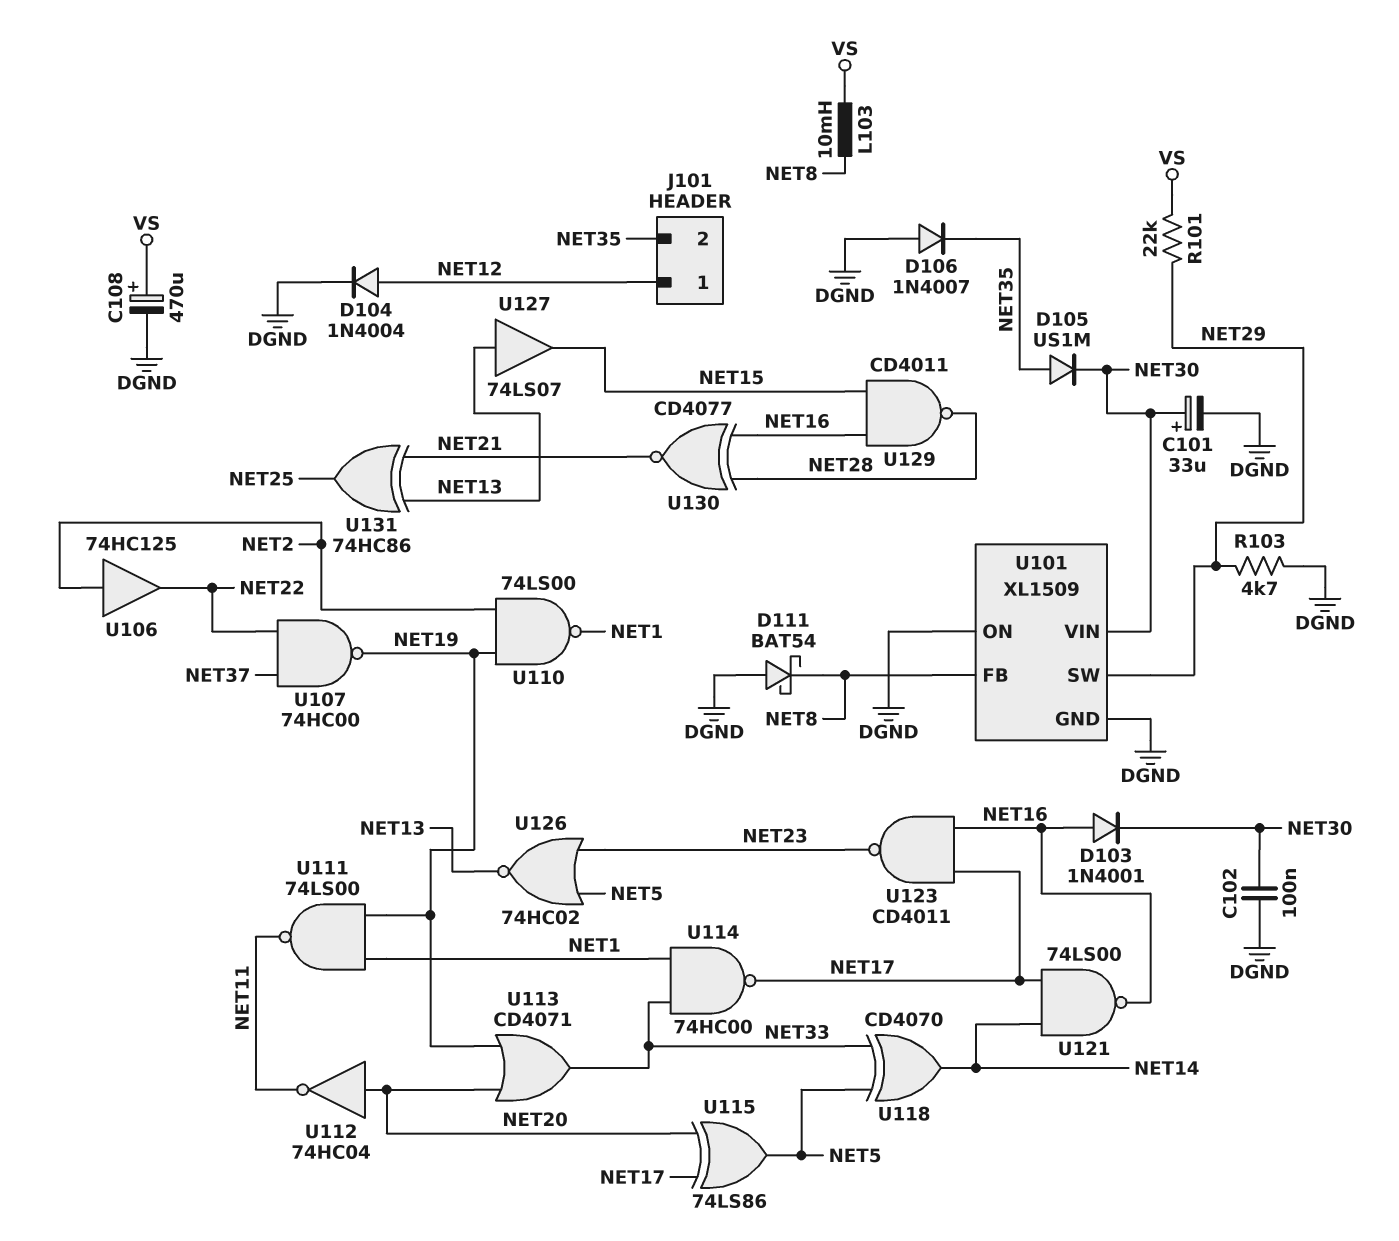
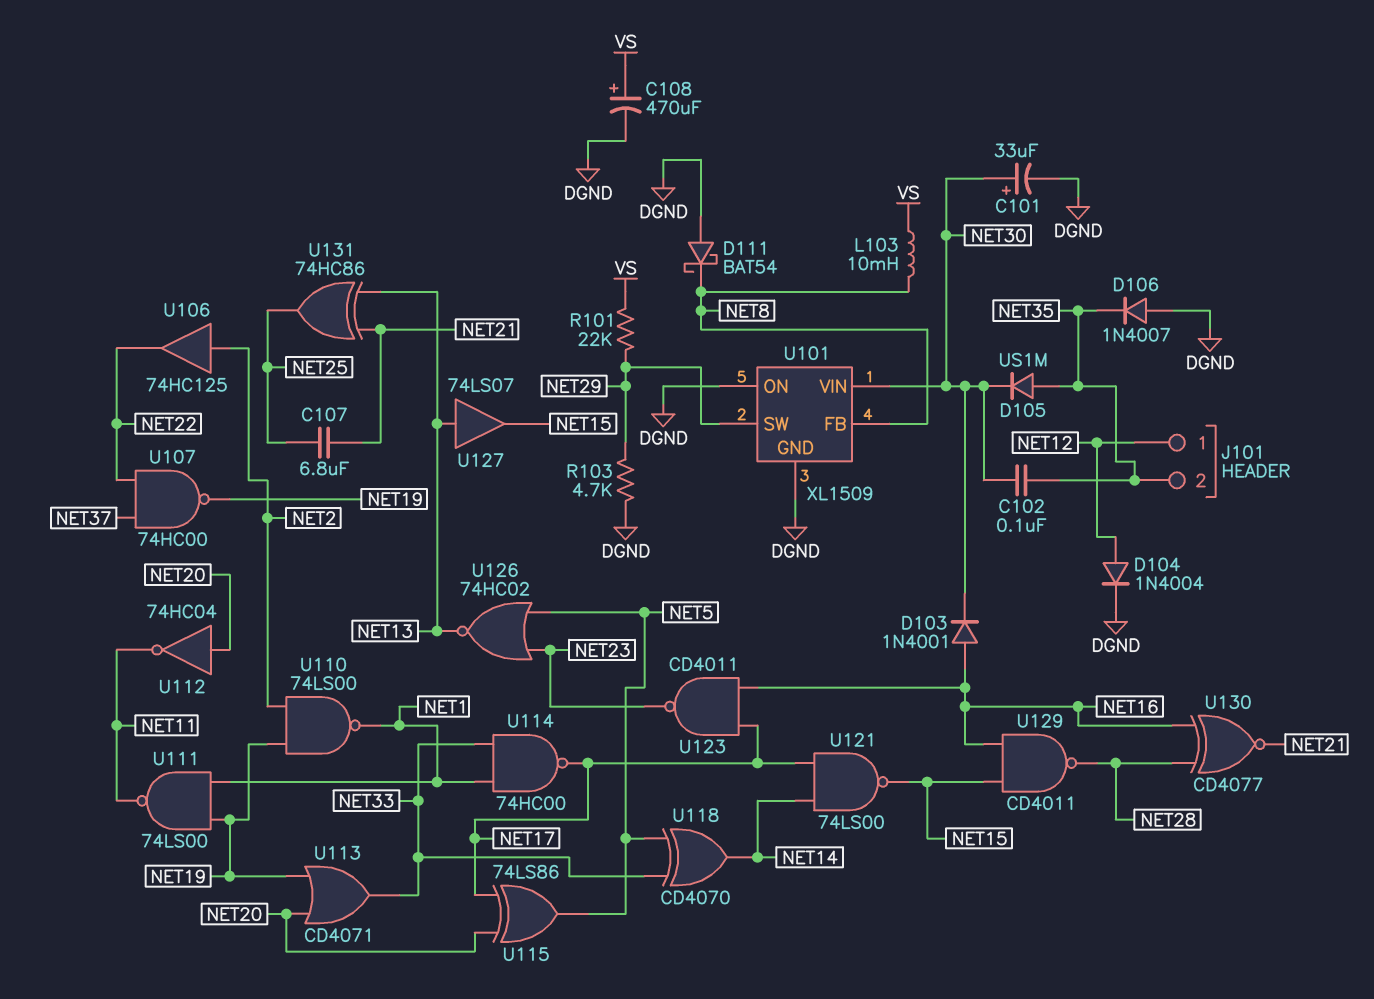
C102: 100nF (DGND, NET30) -> 100nF (NET30, NET35)
C107: none -> 6.8uF (NET21, NET25)
U121: NAND 74LS00 (in NET14, in NET17, out NET16) -> NAND 74LS00 (in NET14, in NET17, out NET15)

